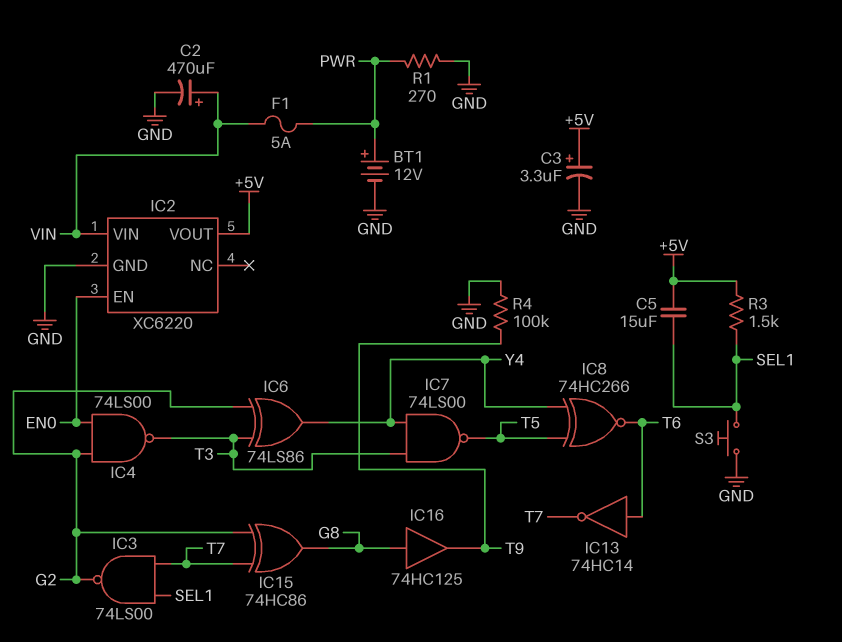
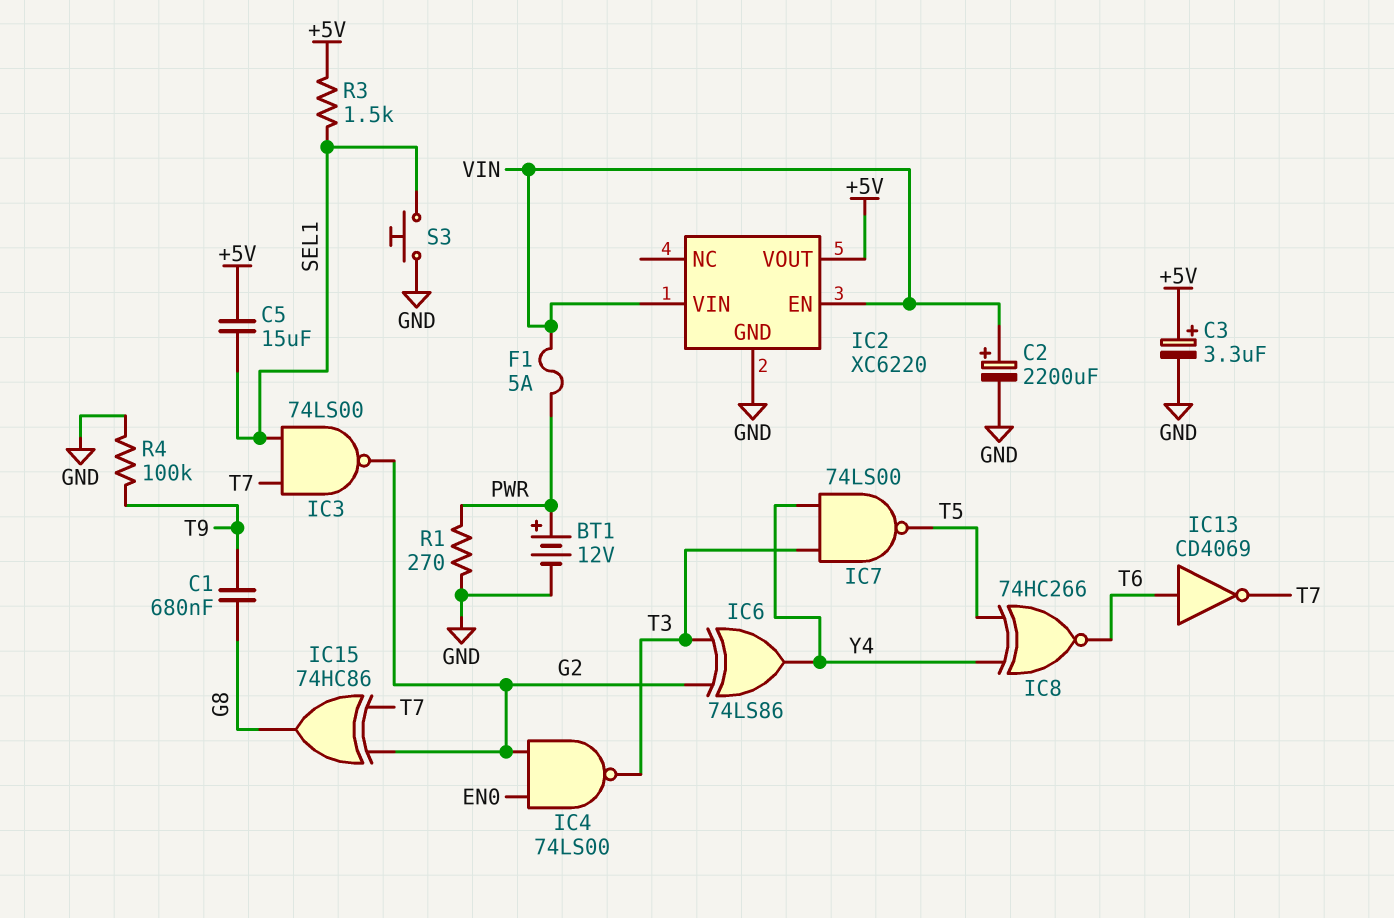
C1: none -> 680nF (G8, T9)
C2: 470uF (plus VIN, minus GND) -> 2200uF (plus VIN, minus GND)
IC2 pin EN: EN0 -> VIN
IC13: NOT 74HC14 (in T6, out T7) -> NOT CD4069 (in T6, out T7)
IC16: buffer 74HC125 (in G8, out T9) -> none

